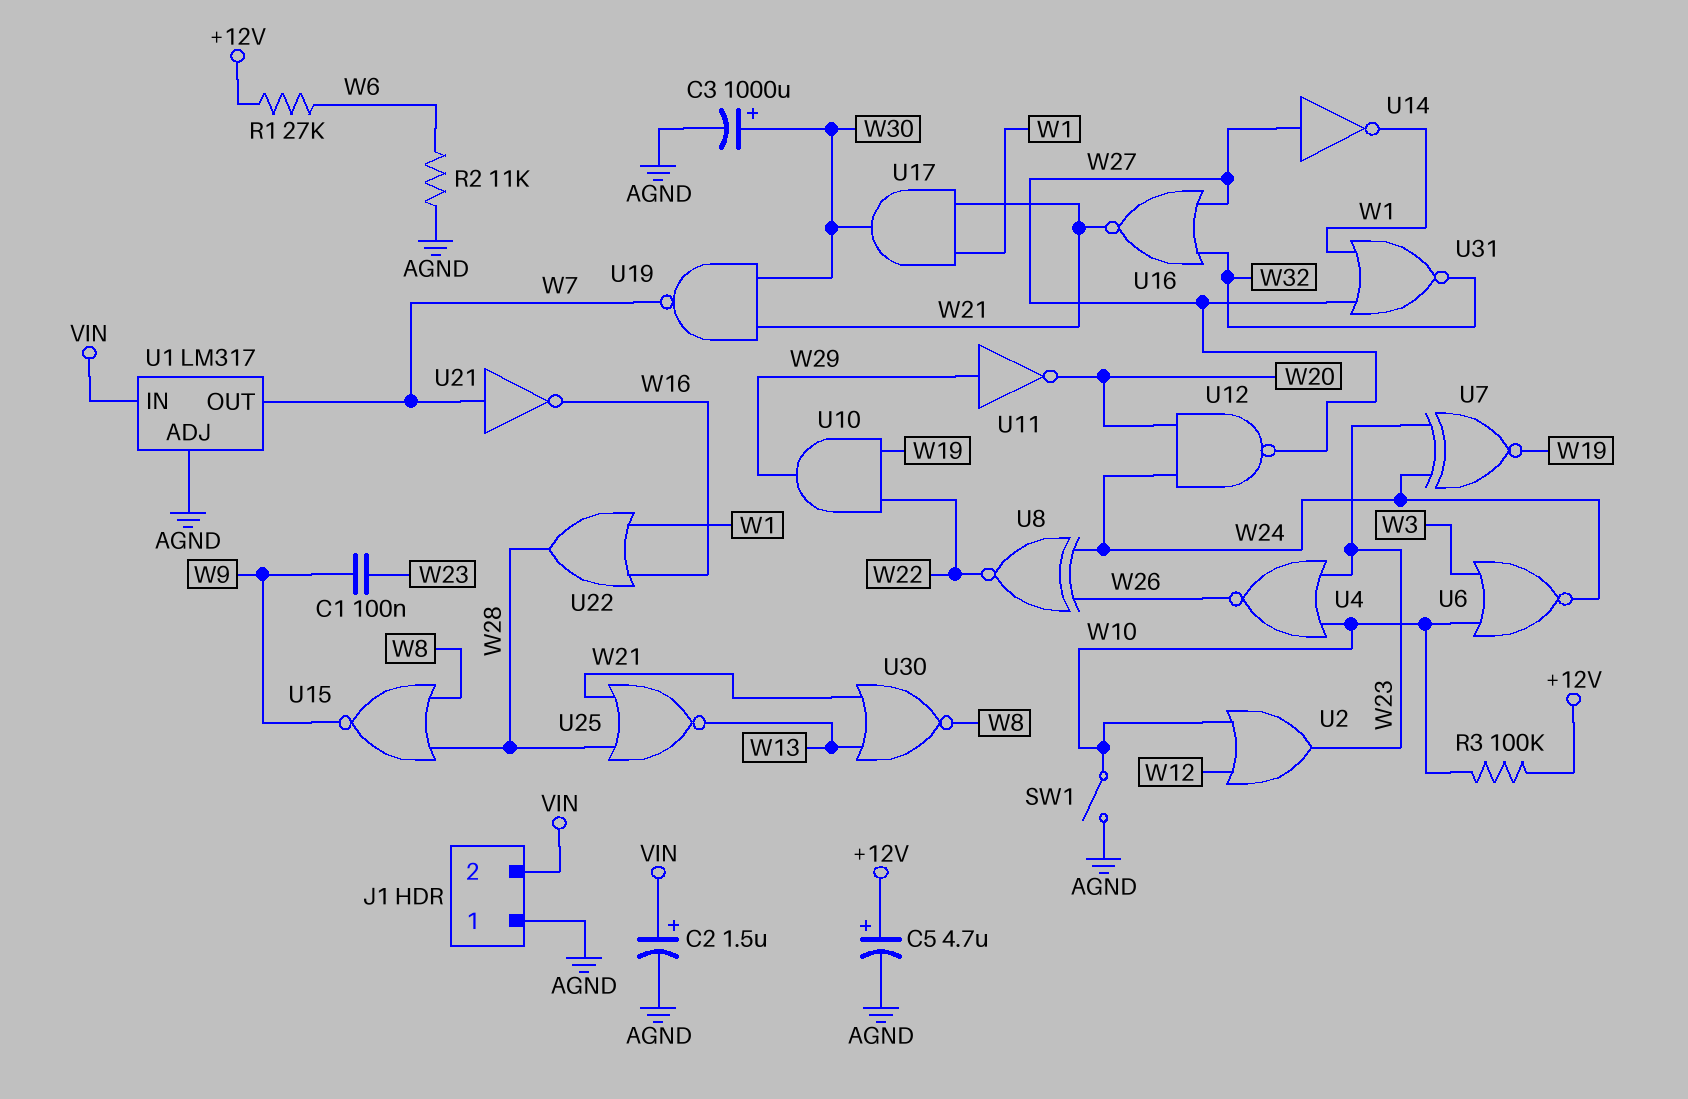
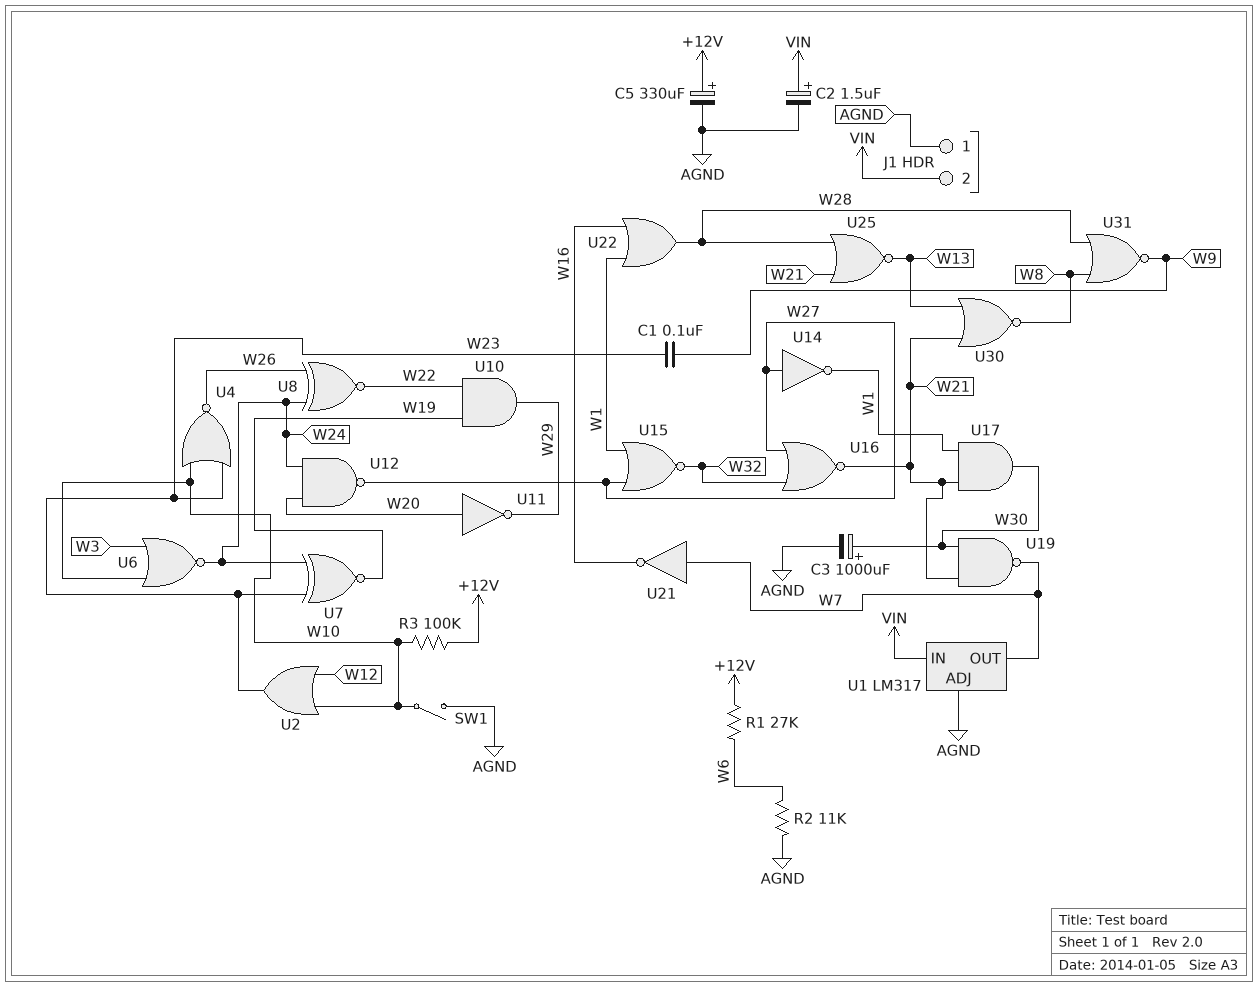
C5: 4.7uF (plus +12V, minus AGND) -> 330uF (plus +12V, minus AGND)
U11: NOT (in W29, out W20) -> NOT (in W20, out W29)
U15: NOR (in W8, in W28, out W9) -> NOR (in W1, in W27, out W32)
U31: NOR (in W1, in W27, out W32) -> NOR (in W8, in W28, out W9)

